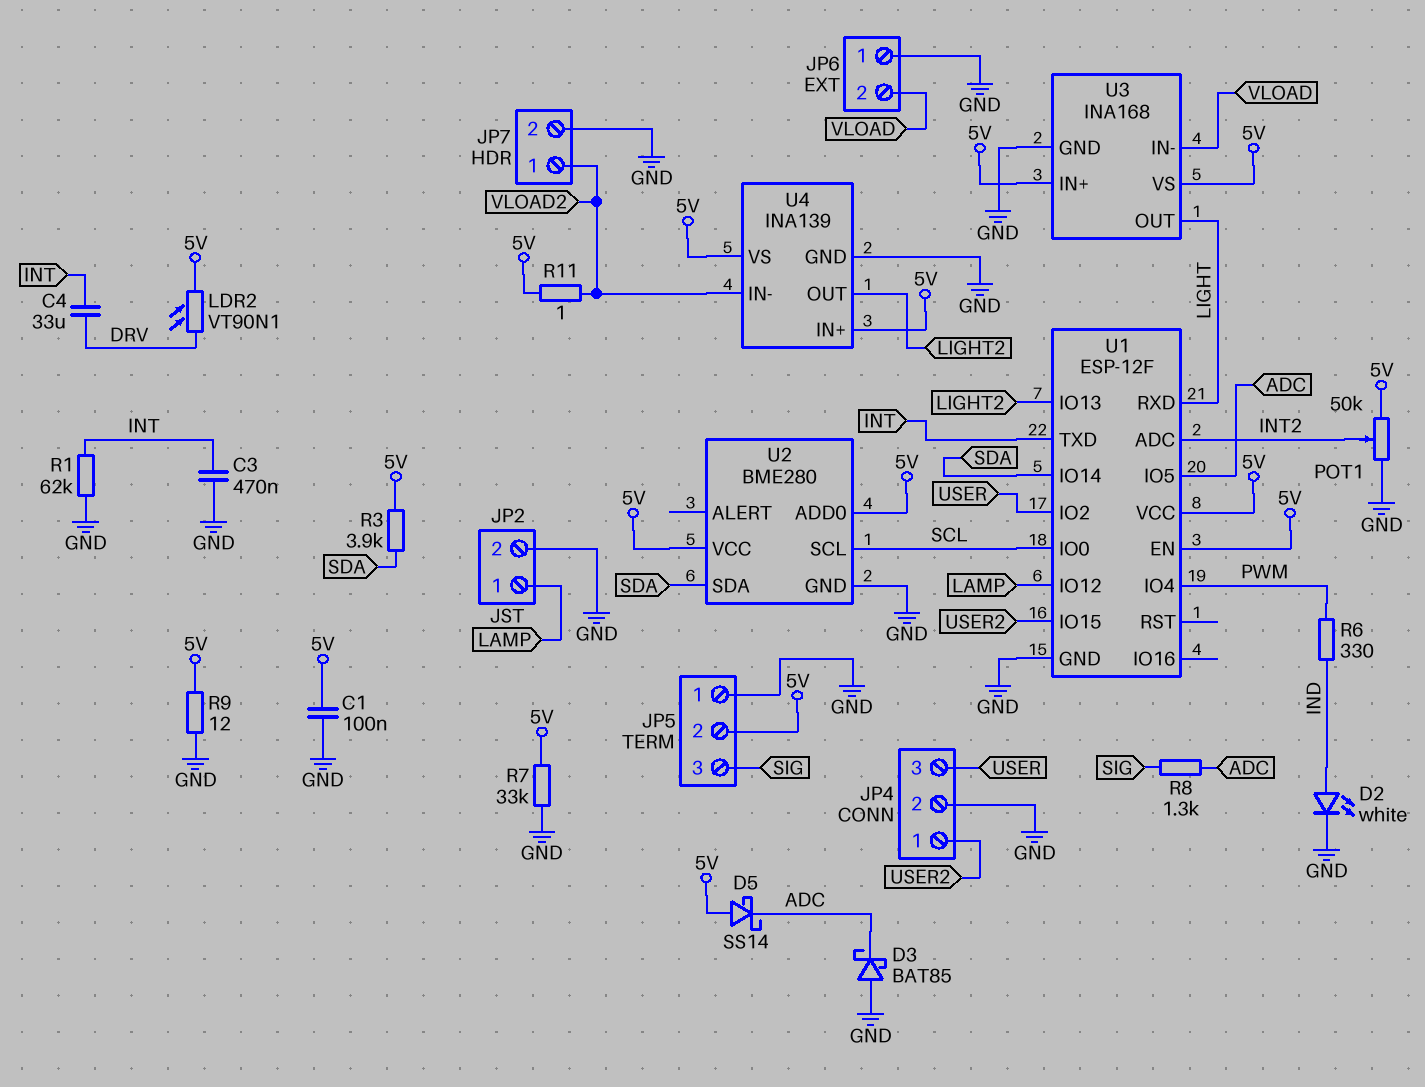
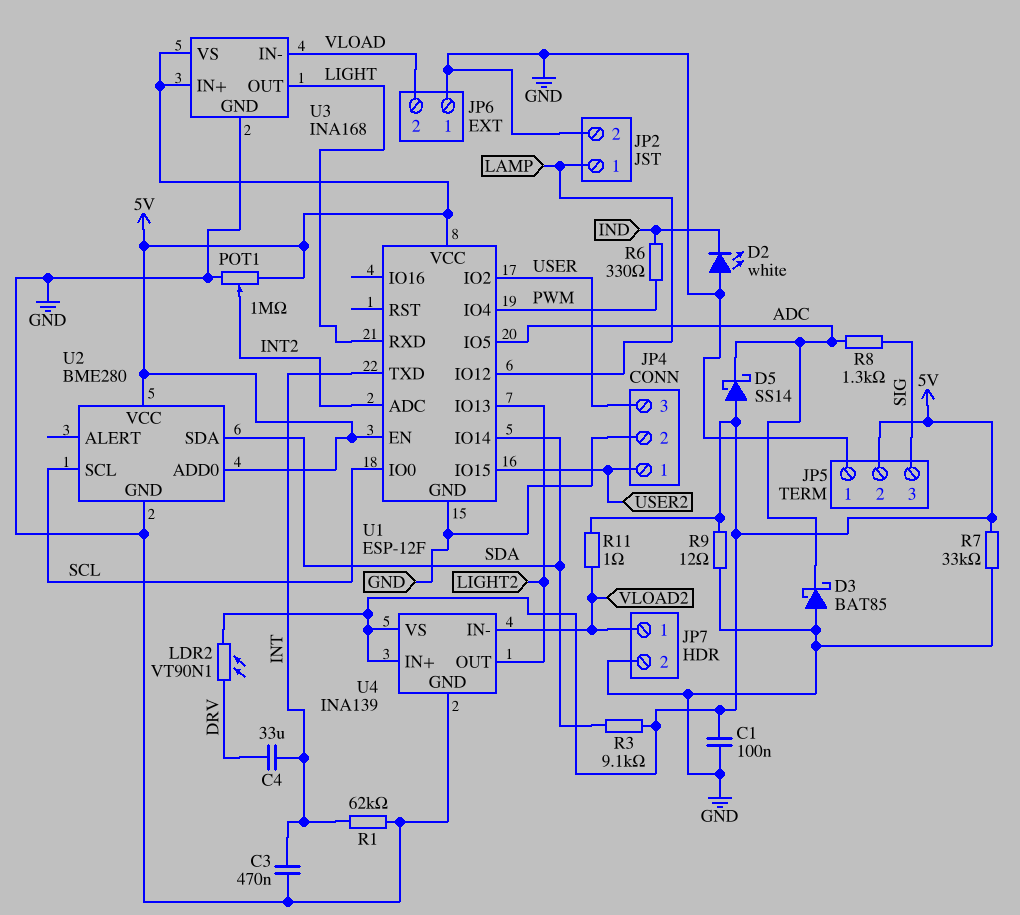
D2: LED white (A IND, K GND) -> LED white (A GND, K IND)
POT1: 50k (5V, GND, wiper INT2) -> 1M (5V, GND, wiper INT2)
R3: 3.9k (5V, SDA) -> 9.1k (5V, SDA)

